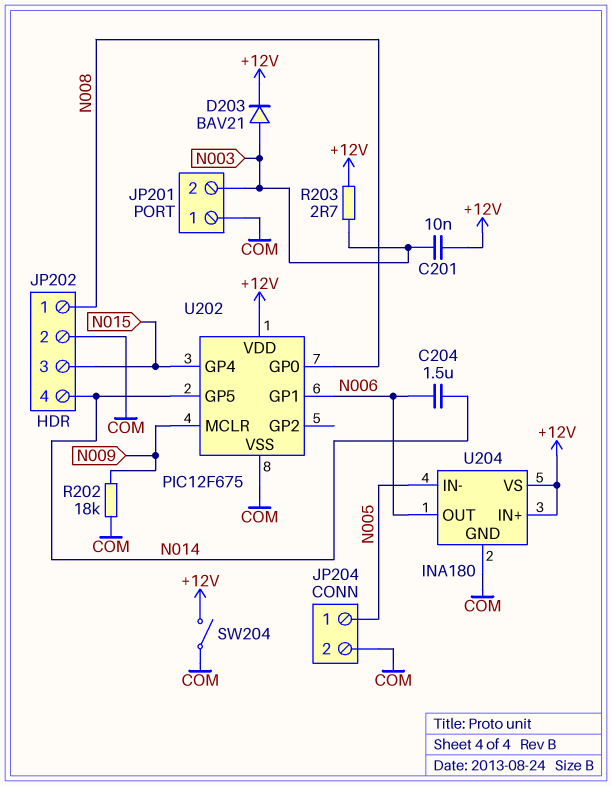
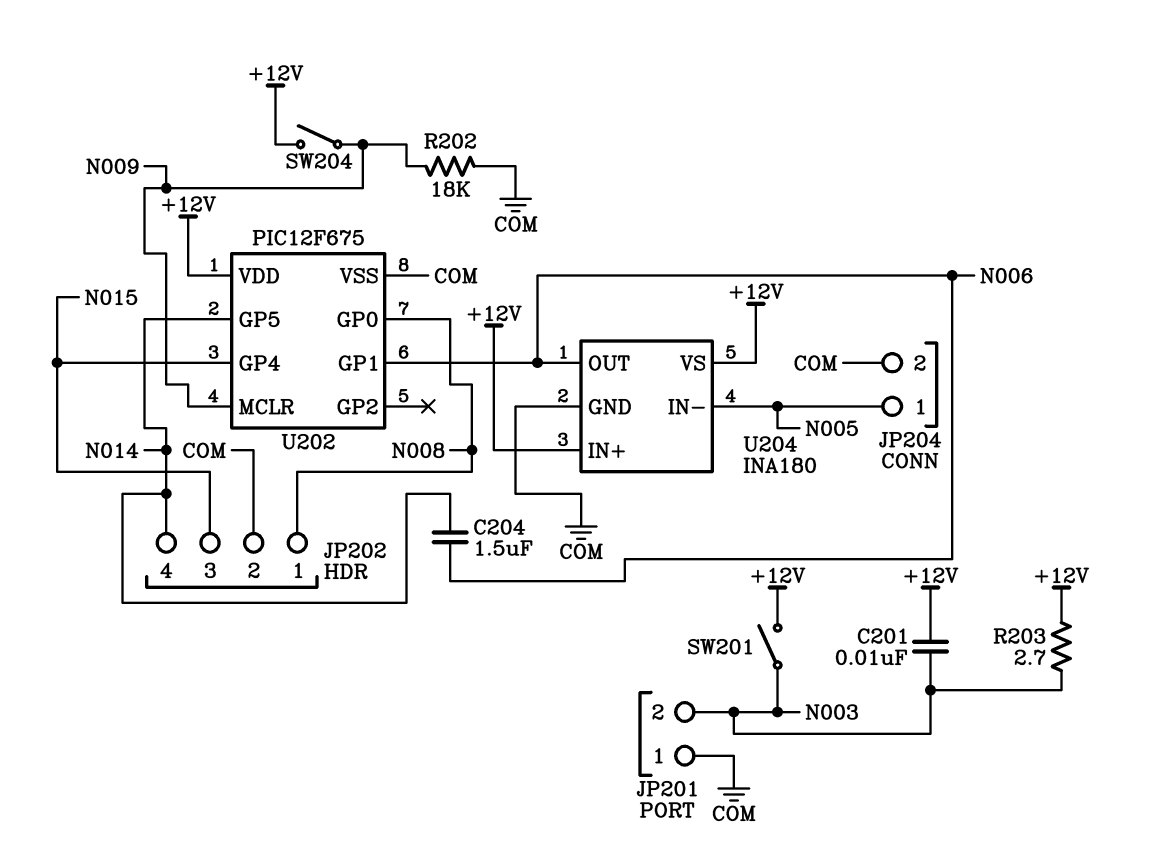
D203: diode BAV21 (A N003, K +12V) -> none
SW201: none -> switch (+12V, N003)
SW204: switch (+12V, COM) -> switch (+12V, N009)

